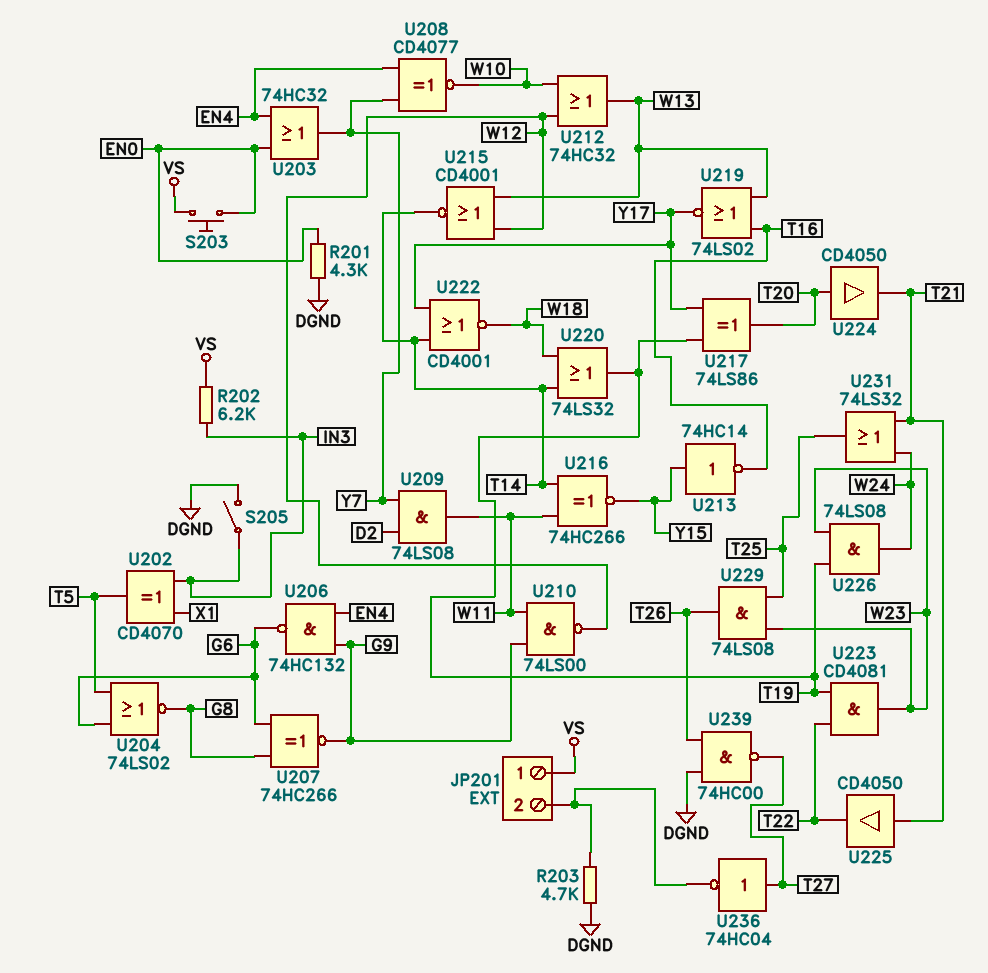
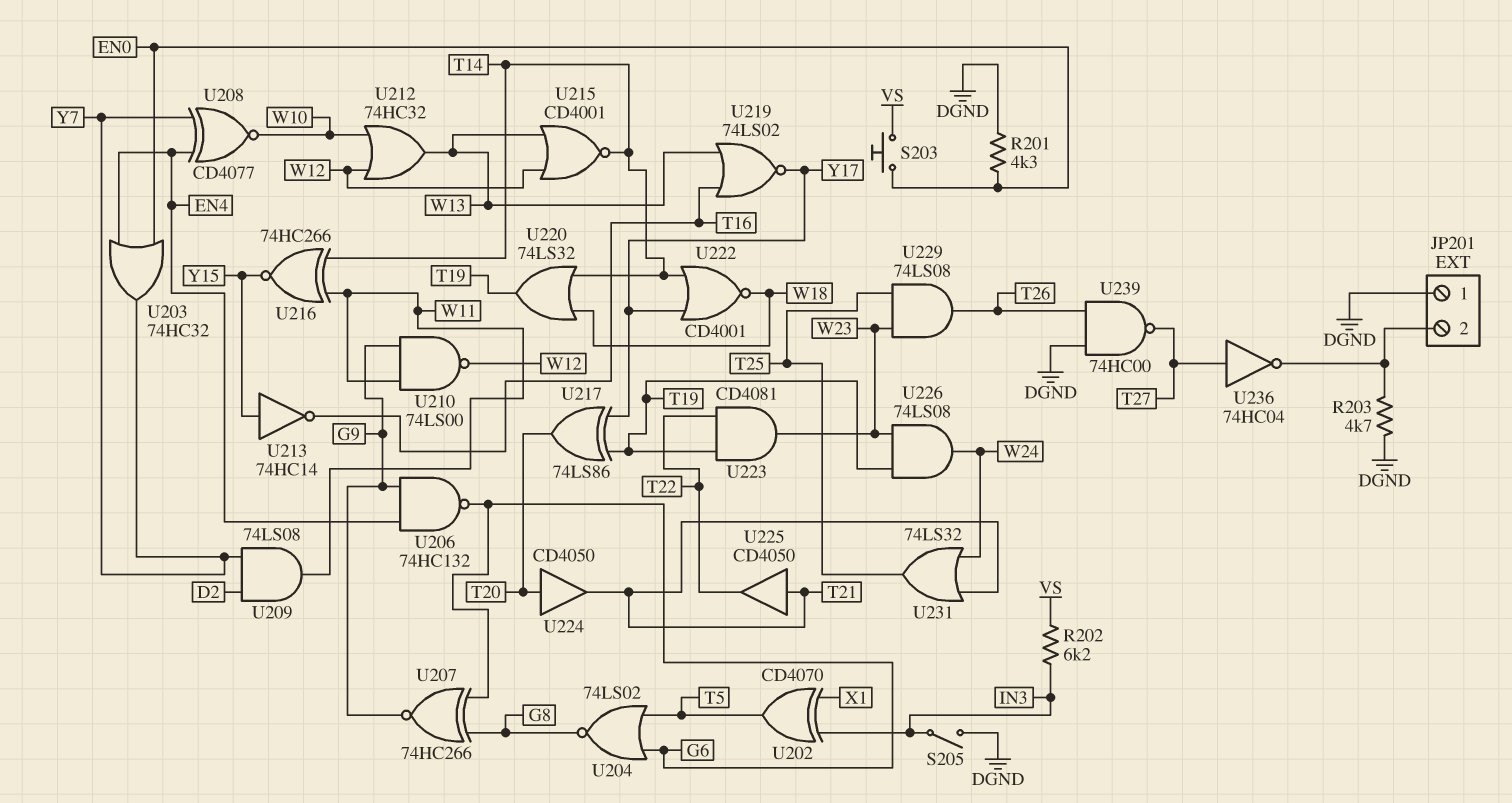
JP201 pin 1: VS -> DGND

